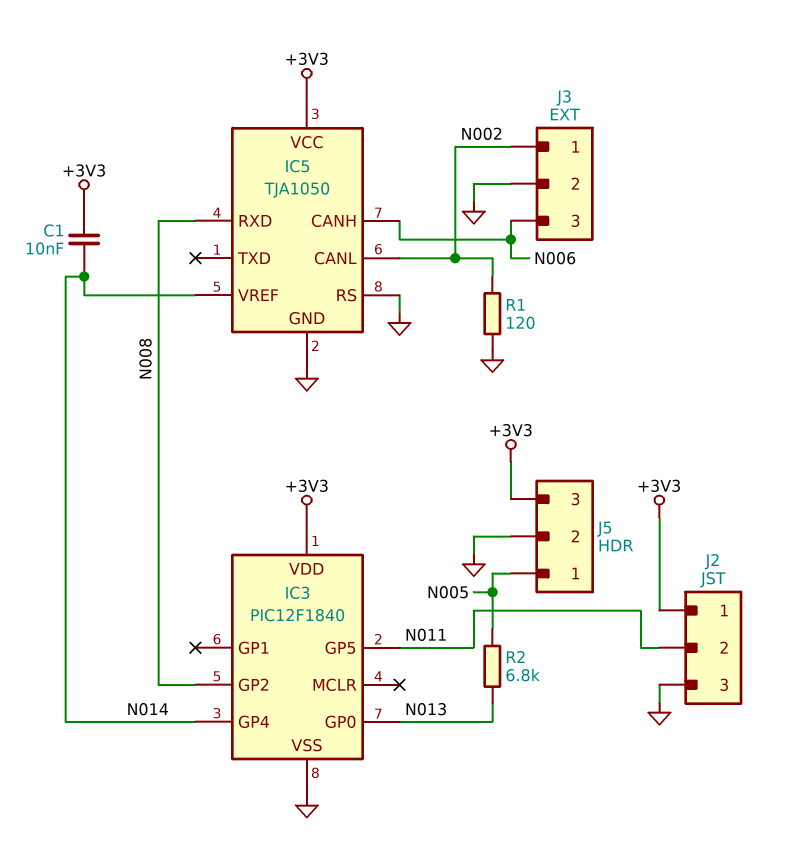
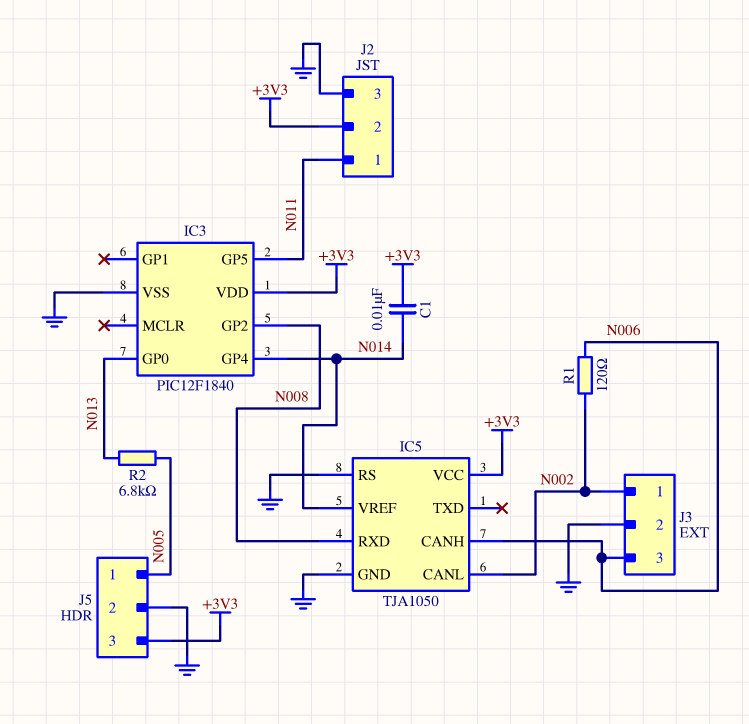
J2 pin 1: +3V3 -> N011
J2 pin 2: N011 -> +3V3
R1: 120 (GND, N002) -> 120 (N002, N006)

